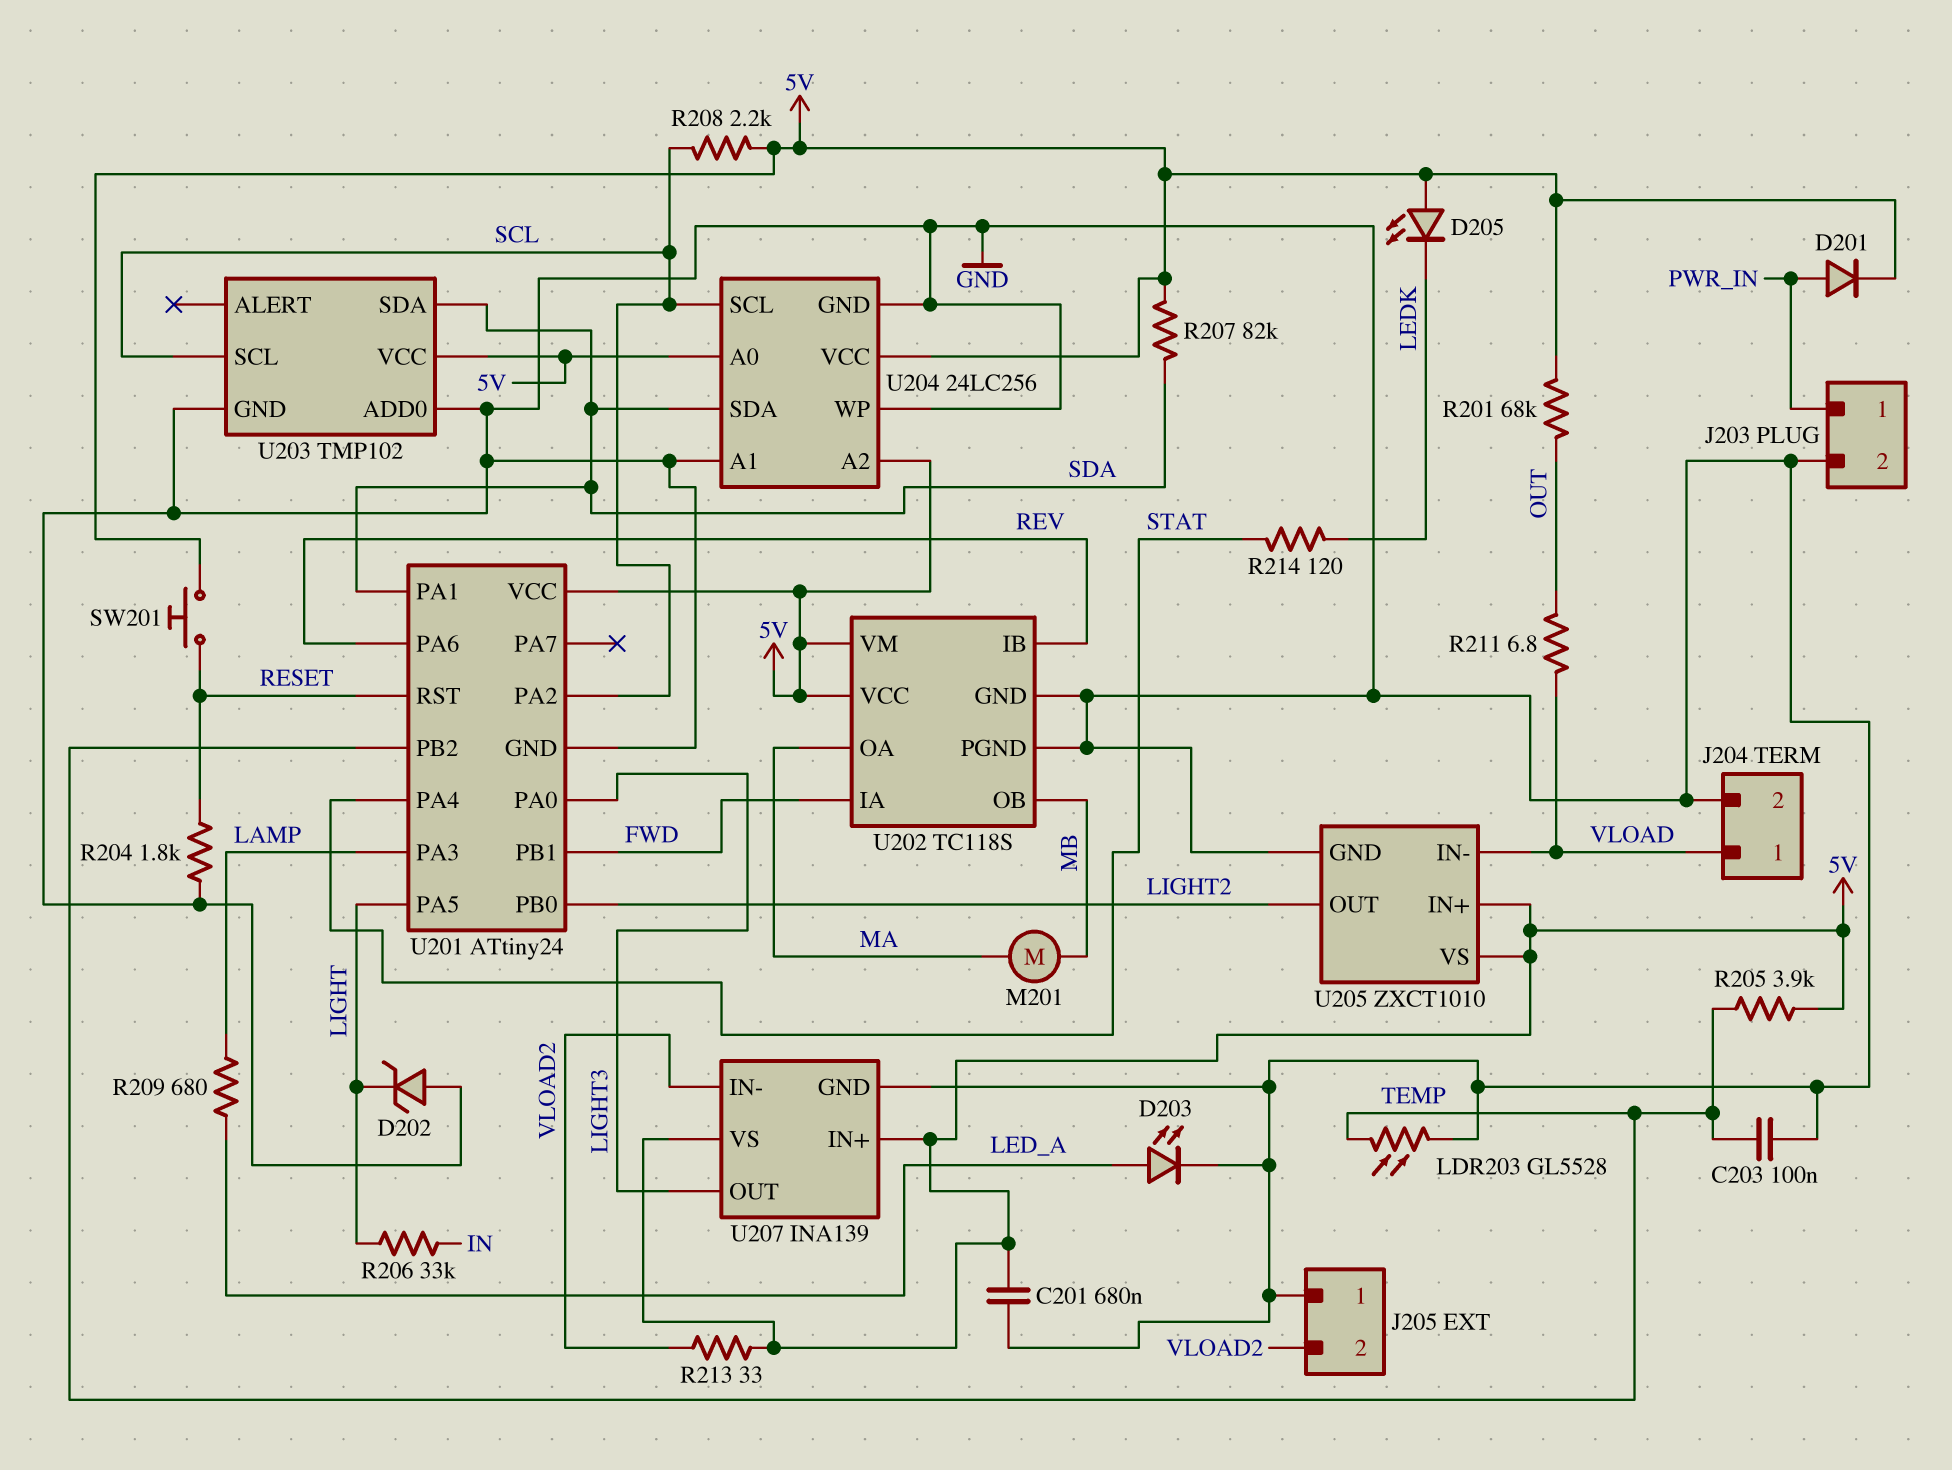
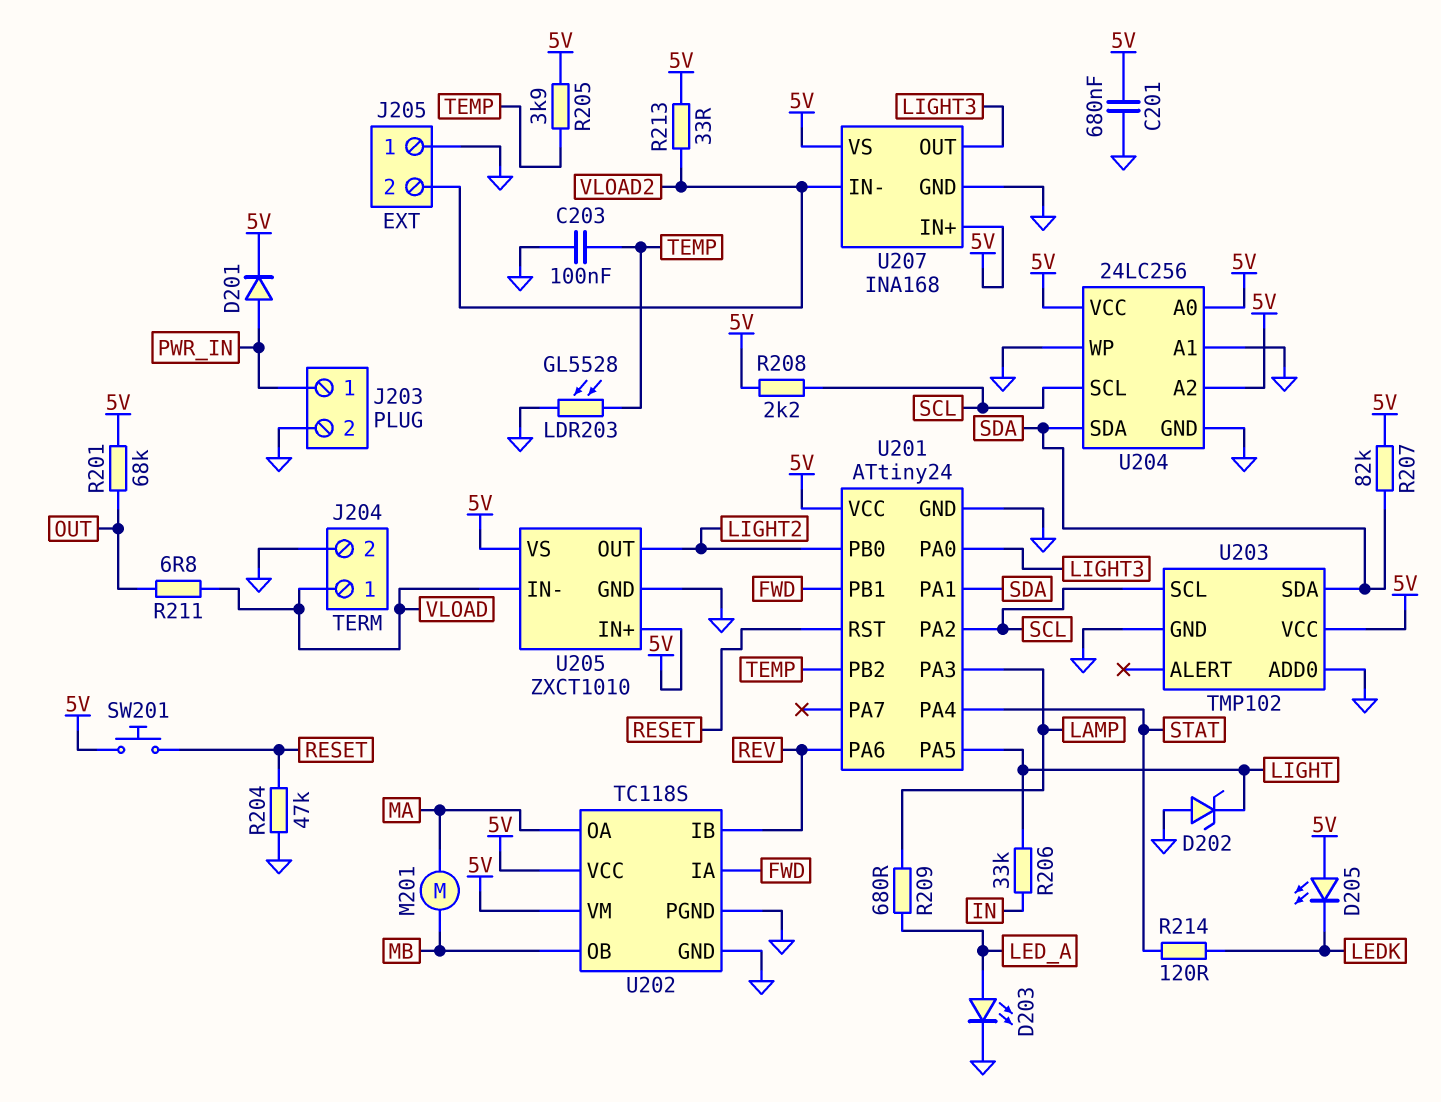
R204: 1.8k (GND, RESET) -> 47k (GND, RESET)
U207: INA139 -> INA168

